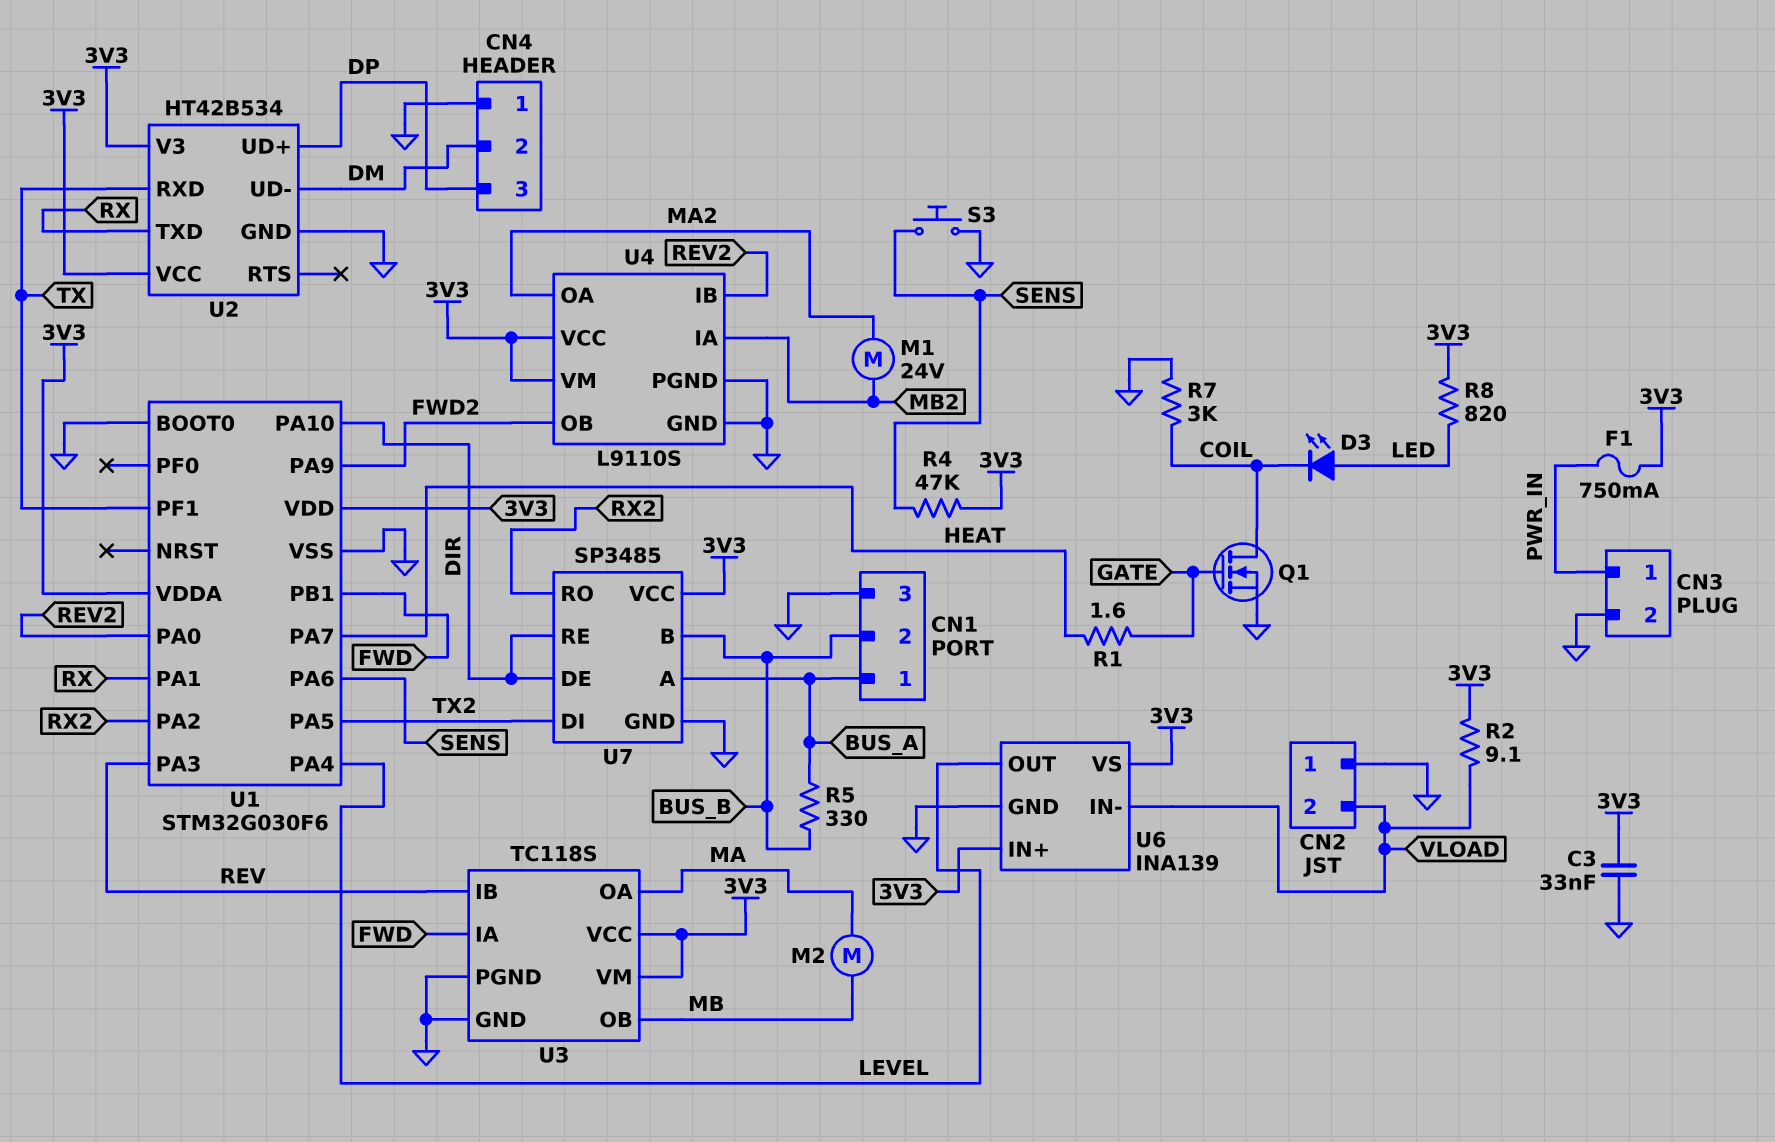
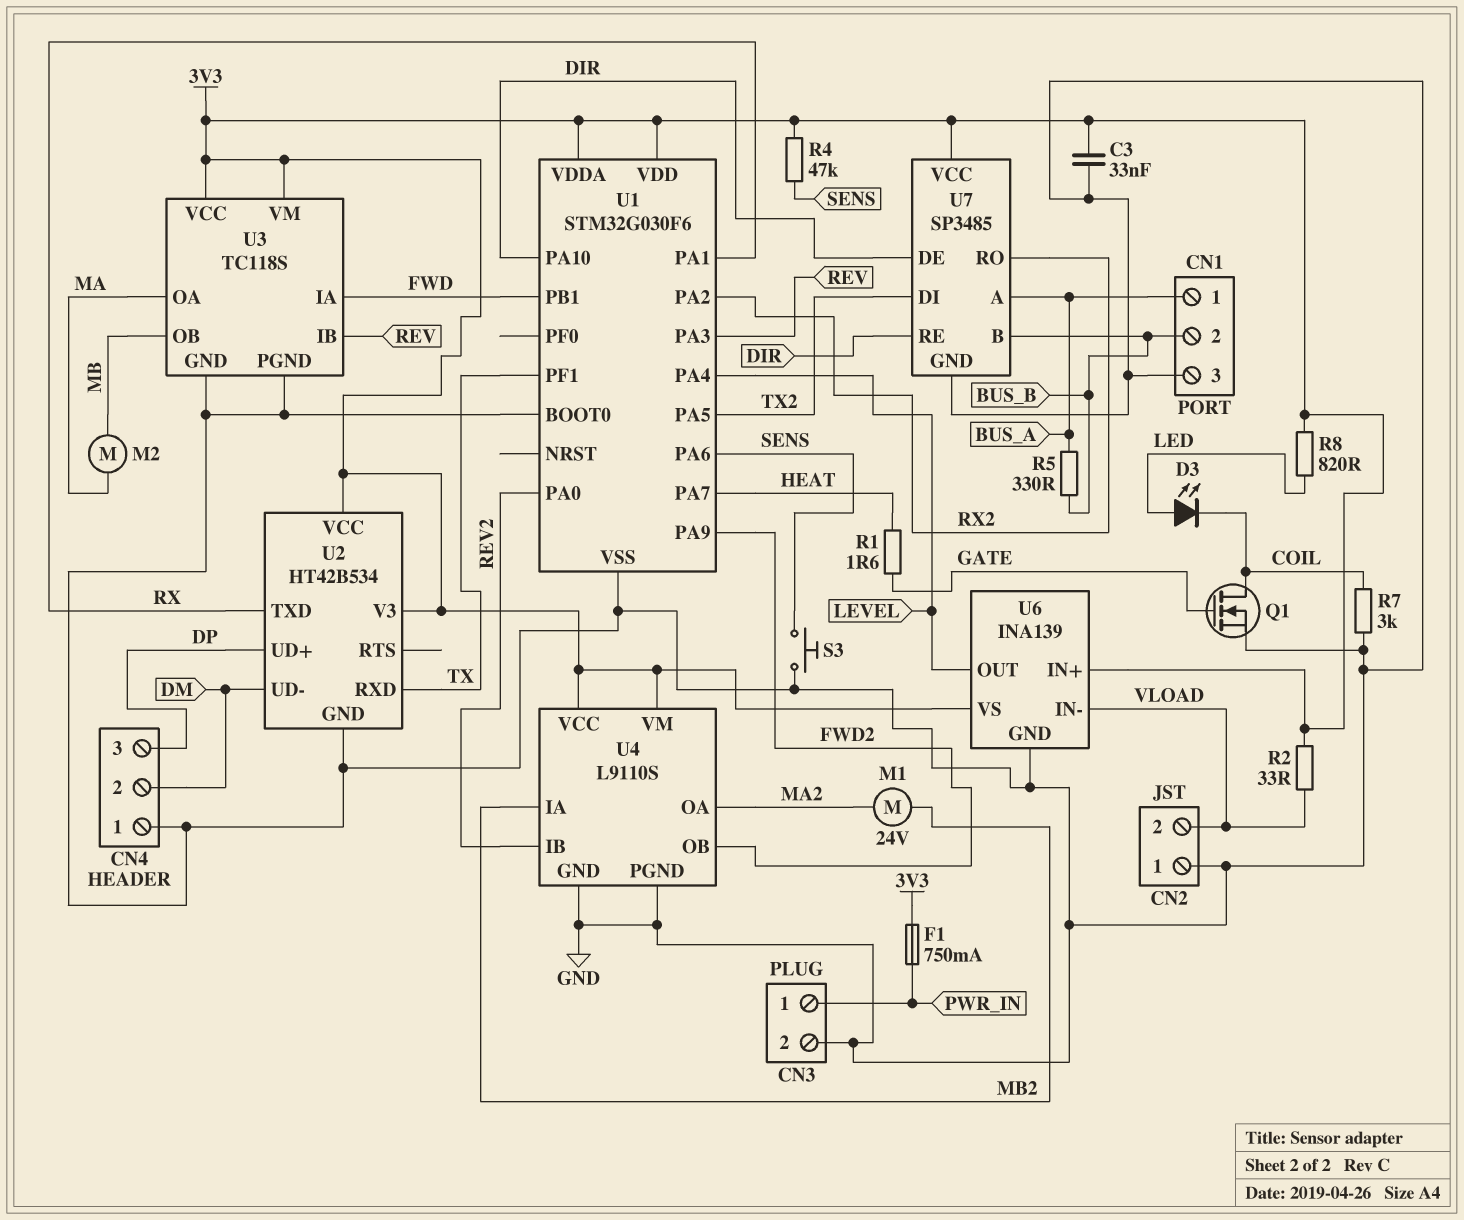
R2: 9.1 (3V3, VLOAD) -> 33 (3V3, VLOAD)

